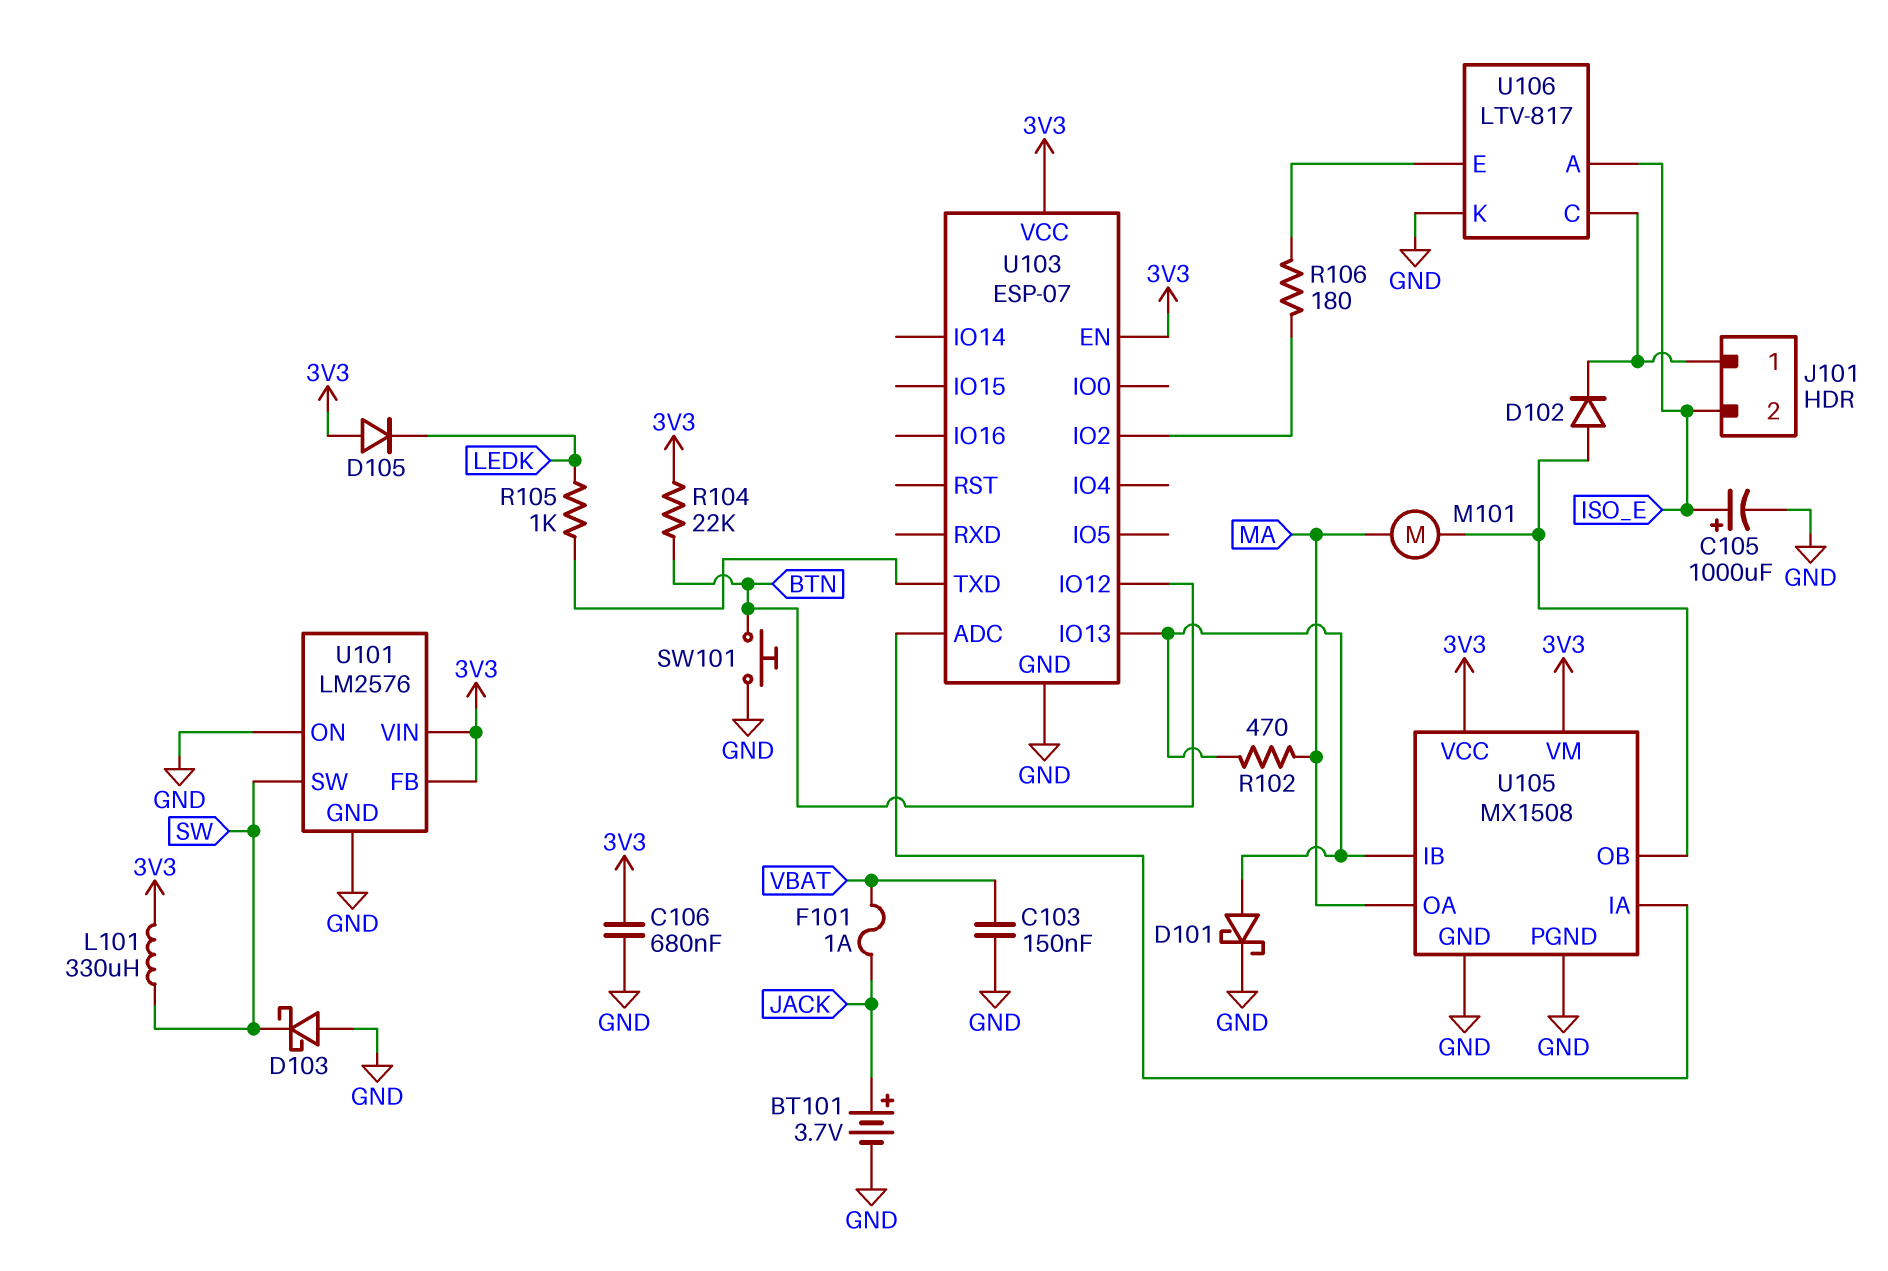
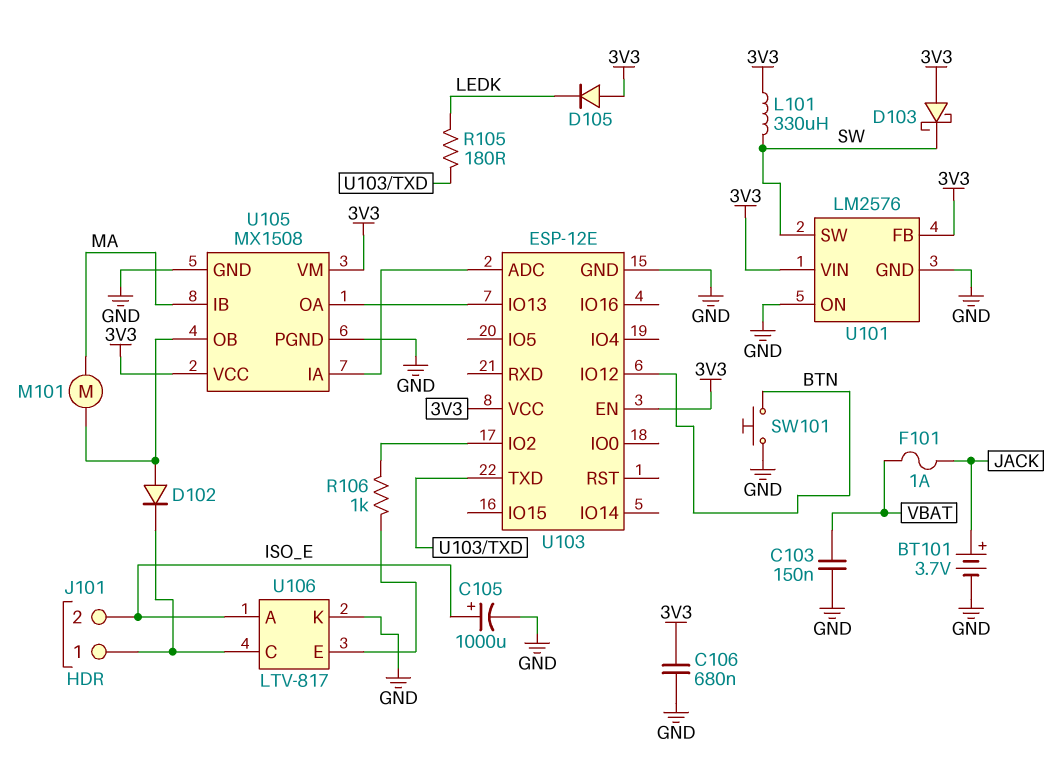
D101: schottky (A U103/IO13, K GND) -> none
D103: schottky (A GND, K SW) -> schottky (A 3V3, K SW)
R102: 470 (MA, U103/IO13) -> none
R104: 22k (3V3, BTN) -> none
R105: 1k (LEDK, U103/TXD) -> 180 (LEDK, U103/TXD)
R106: 180 (U103/IO2, U106/E) -> 1k (U103/IO2, U106/E)
U103: ESP-07 -> ESP-12E
U105 pin IB: U103/IO13 -> MA
U105 pin OA: MA -> U103/IO13

